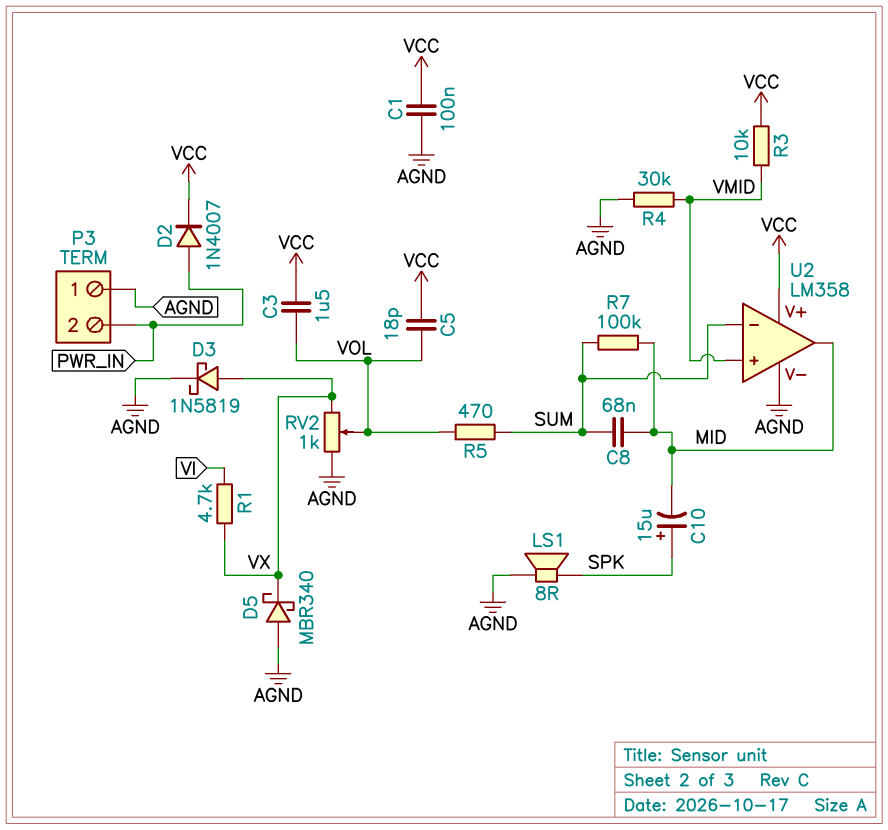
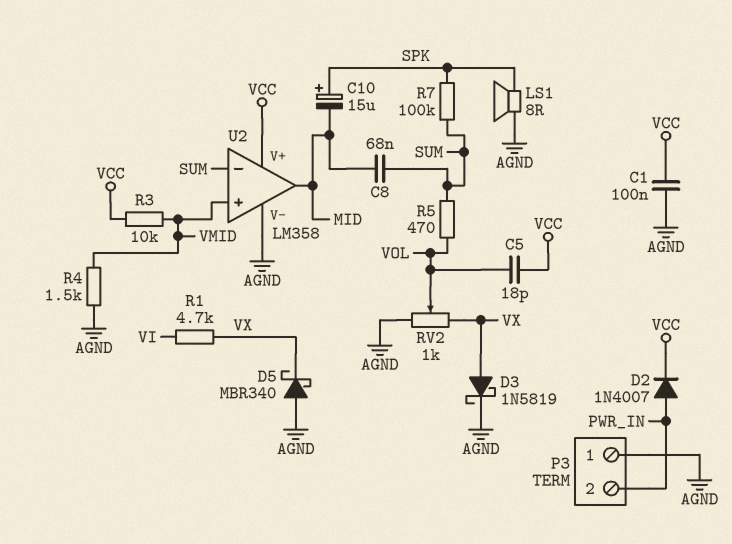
C3: 1.5uF (VCC, VOL) -> none
R4: 30k (AGND, VMID) -> 1.5k (AGND, VMID)
R7: 100k (MID, SUM) -> 100k (SPK, SUM)

